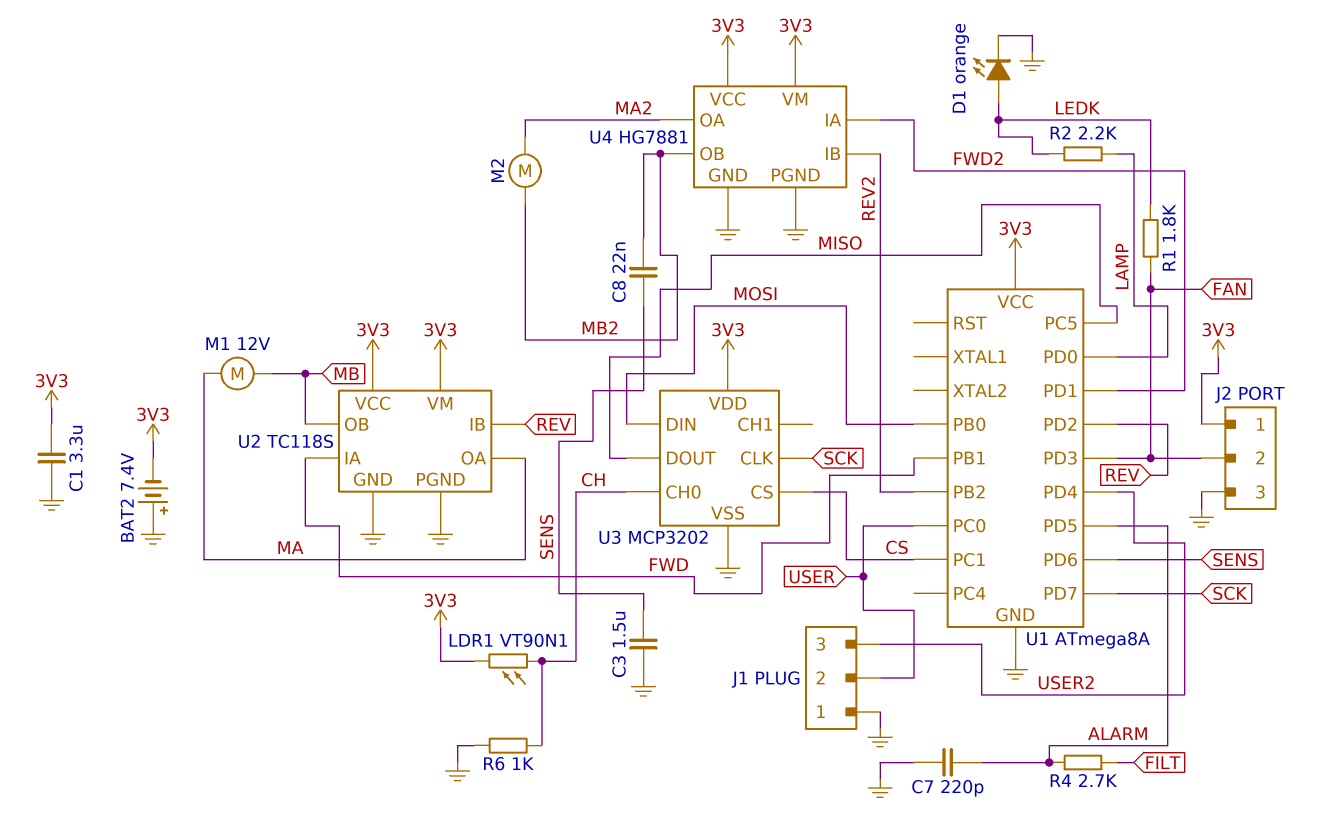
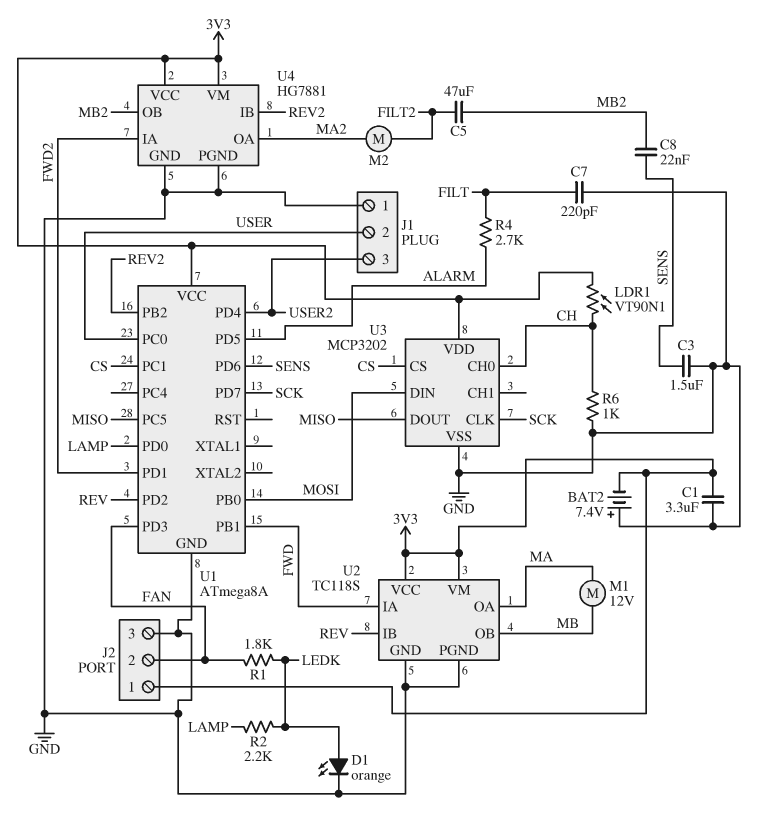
C5: none -> 47uF (FILT2, MB2)
C7: 220pF (ALARM, GND) -> 220pF (FILT, GND)
M2: motor (MA2, MB2) -> motor (FILT2, MA2)

